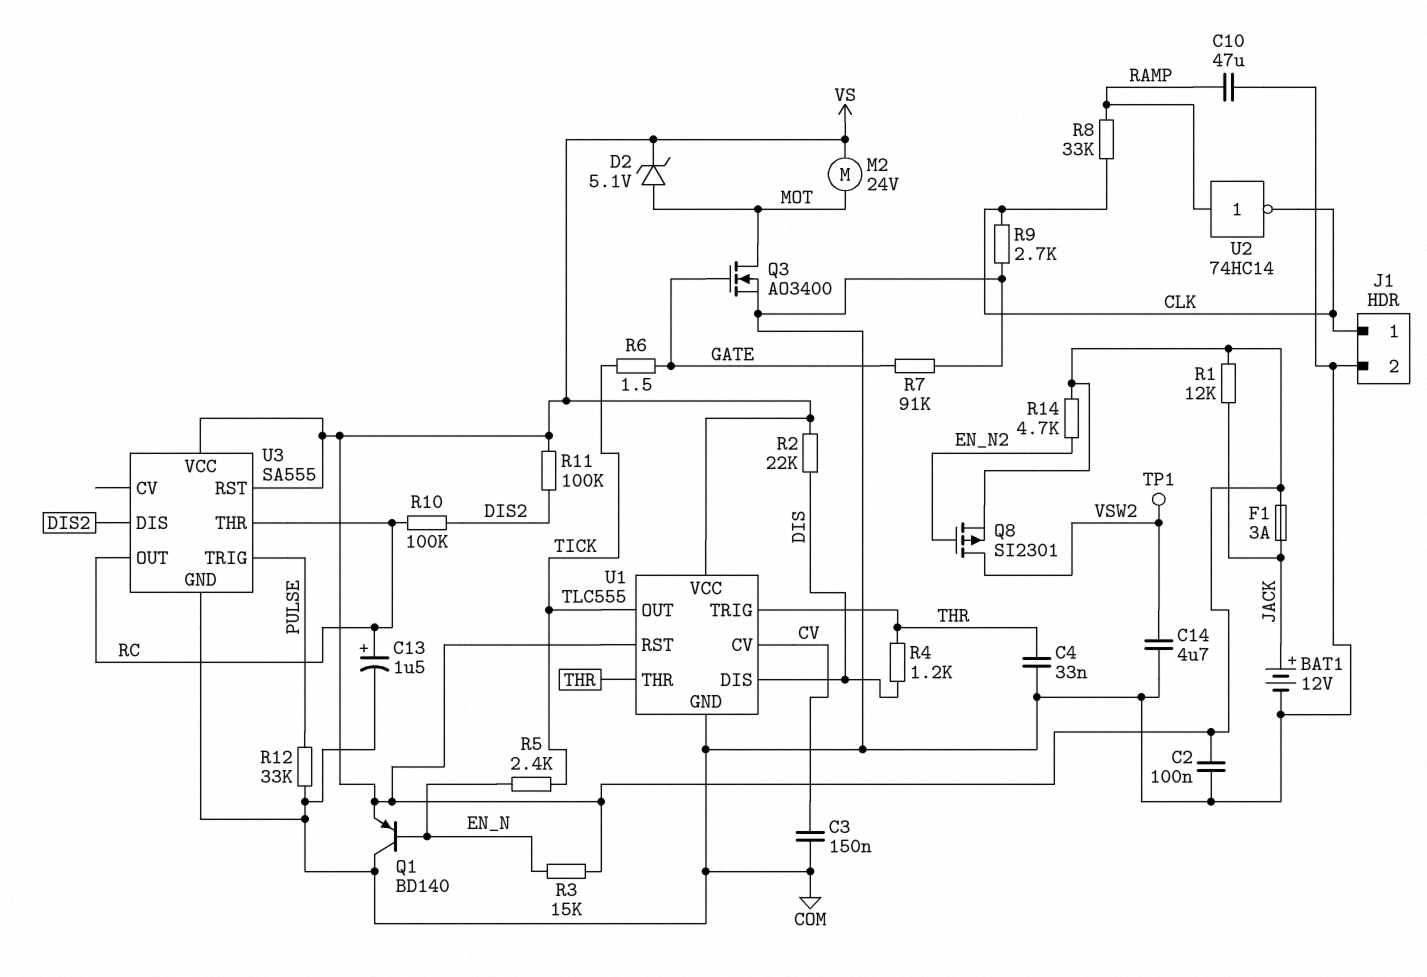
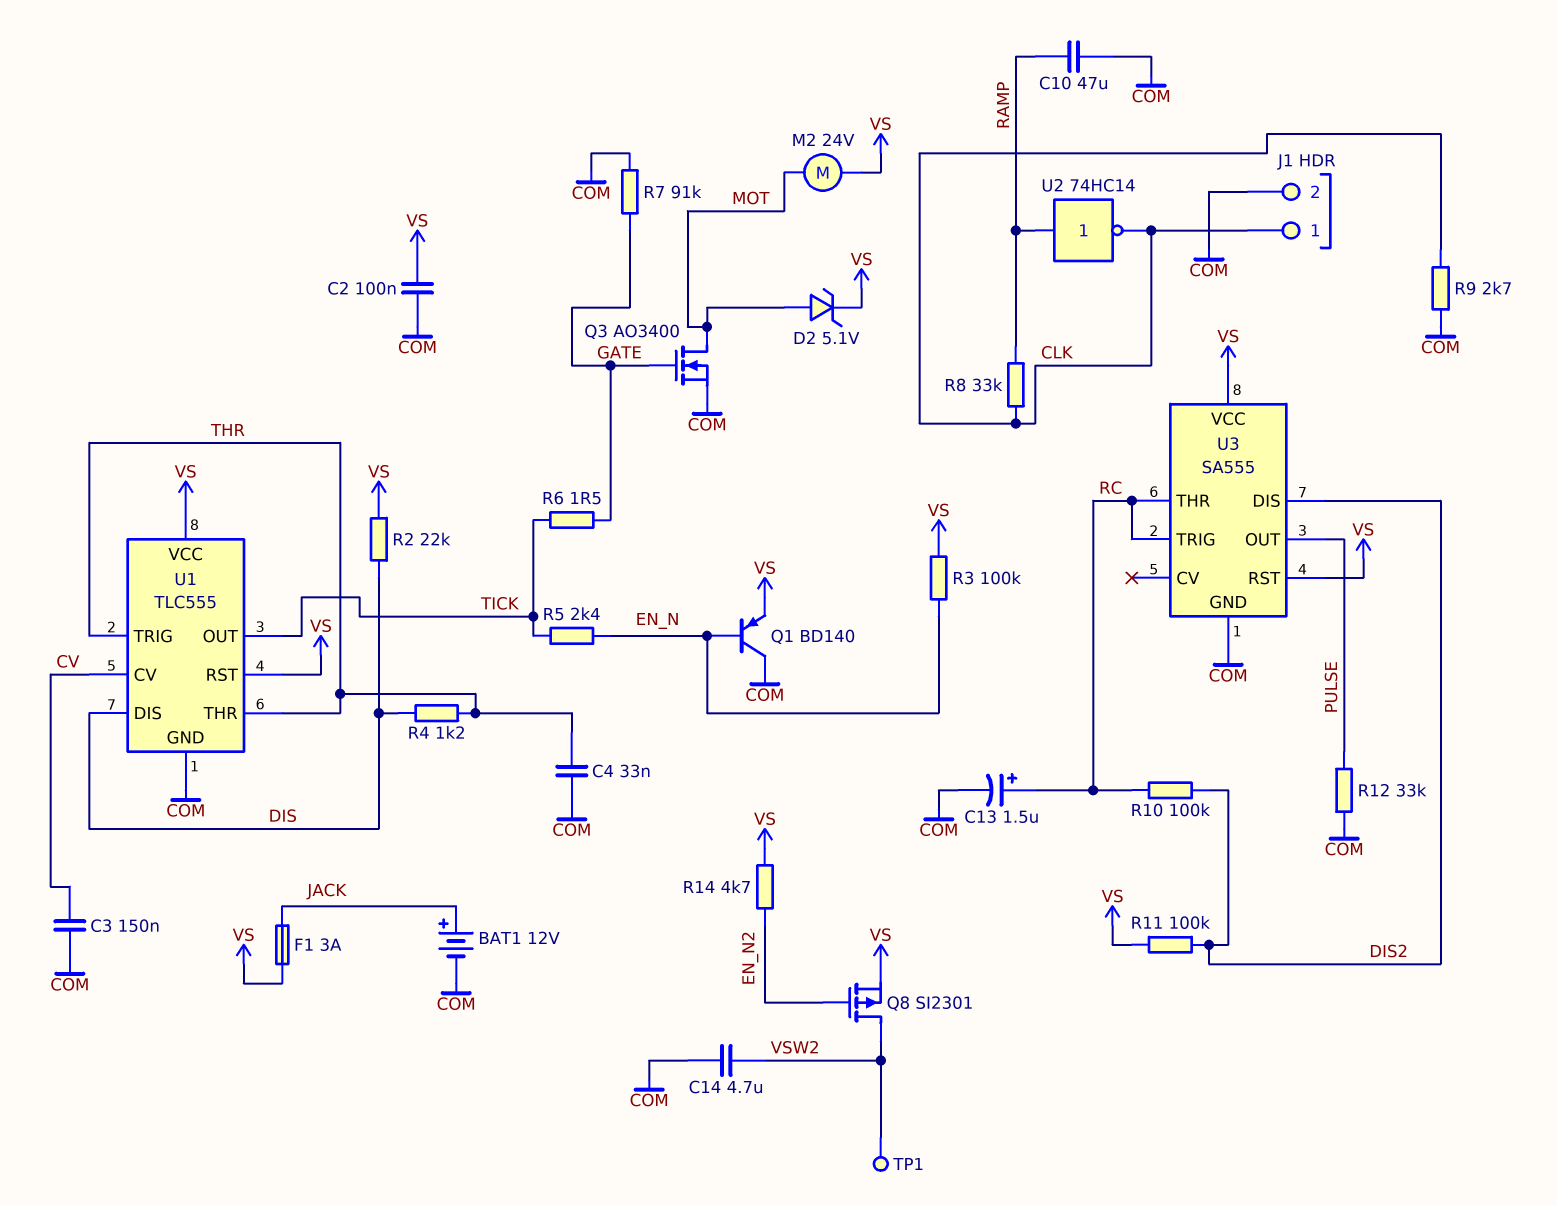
R1: 12k (JACK, VS) -> none
R3: 15k (EN_N, VS) -> 100k (EN_N, VS)
U3 pin OUT: RC -> PULSE
U3 pin TRIG: PULSE -> RC

